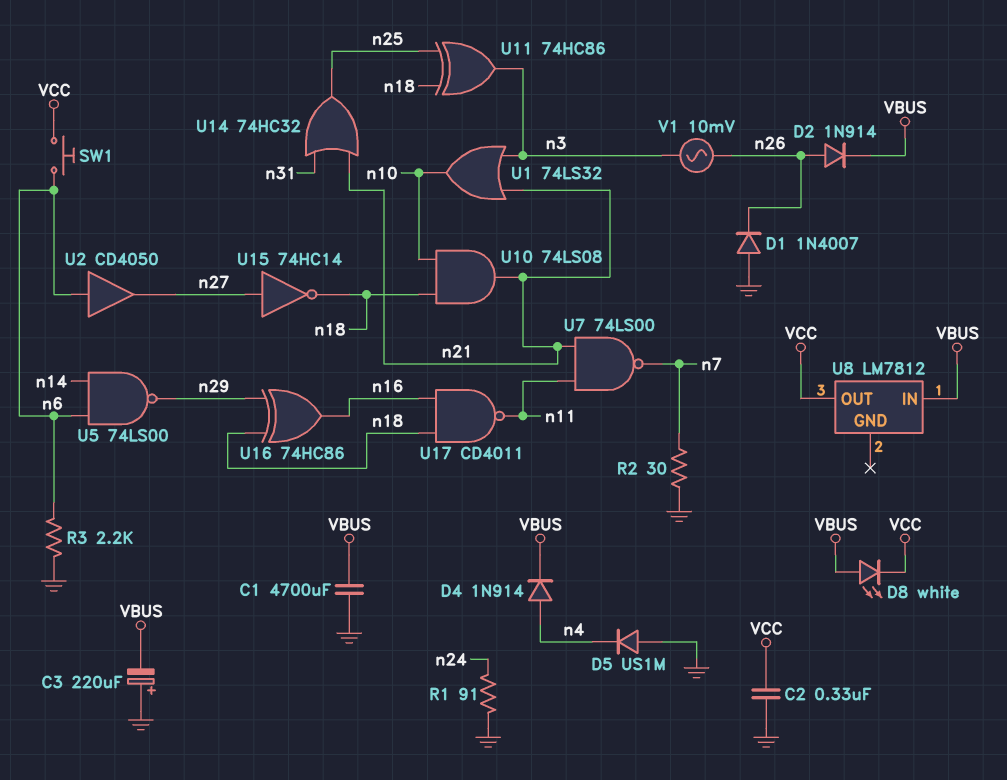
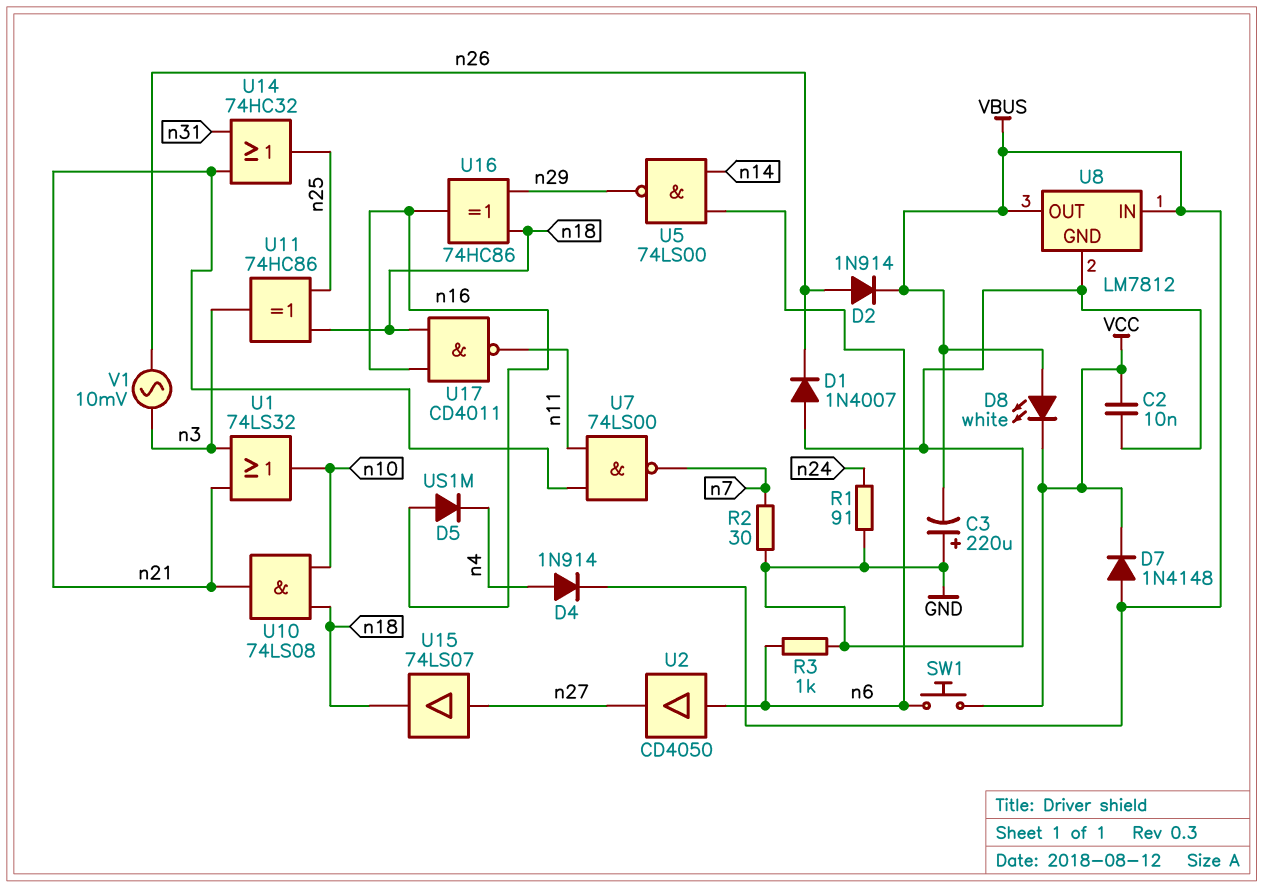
C1: 4700uF (GND, VBUS) -> none
C2: 330nF (GND, VCC) -> 10nF (GND, VCC)
D5: diode US1M (A GND, K n4) -> diode US1M (A n16, K n4)
D7: none -> diode 1N4148 (A VBUS, K VCC)
R3: 2.2k (GND, n6) -> 1k (GND, n6)
U8 pin GND: none -> GND
U8 pin OUT: VCC -> VBUS
U15: NOT 74HC14 (in n27, out n18) -> buffer 74LS07 (in n27, out n18)

